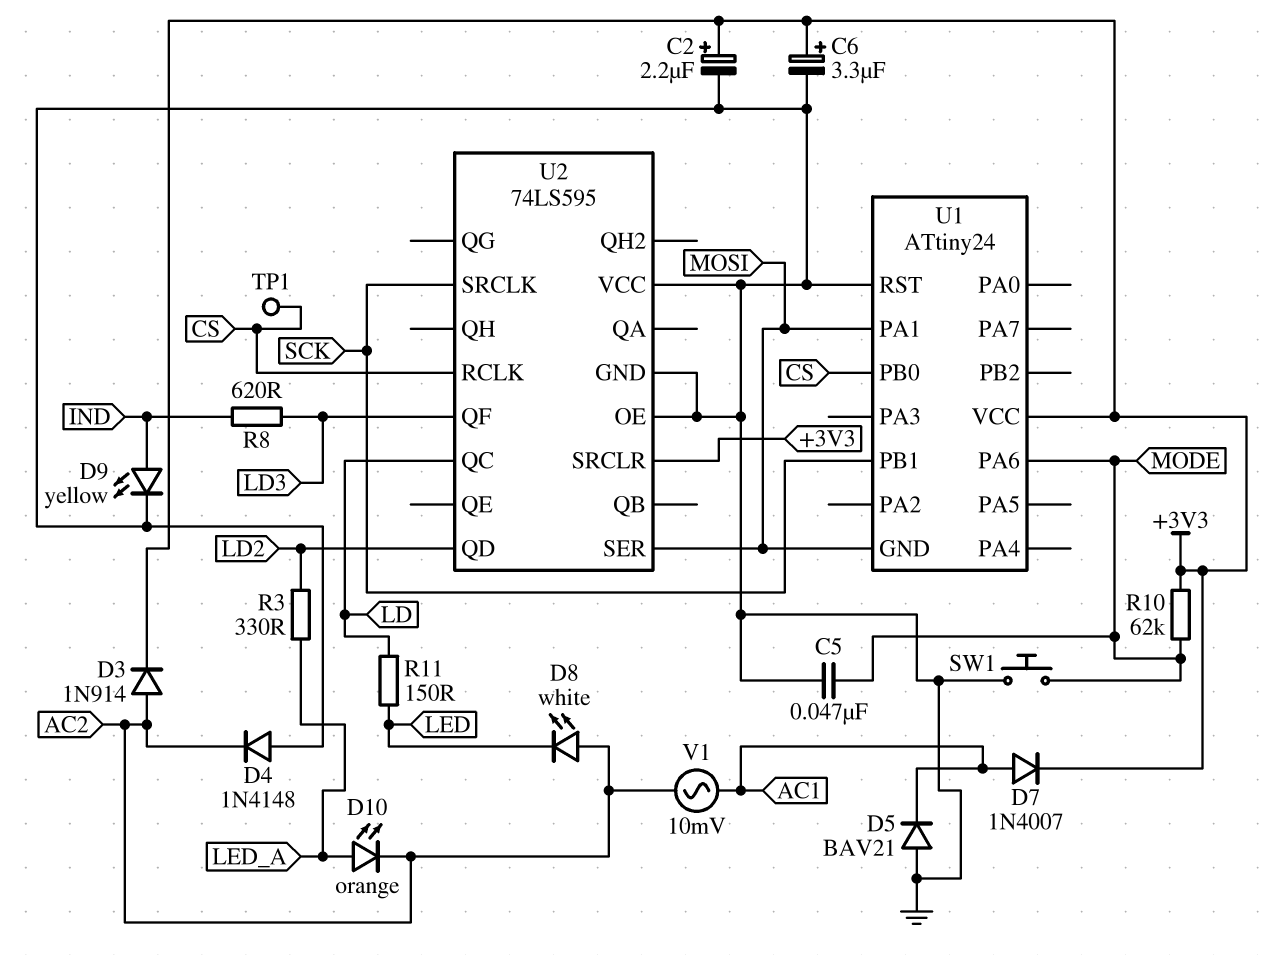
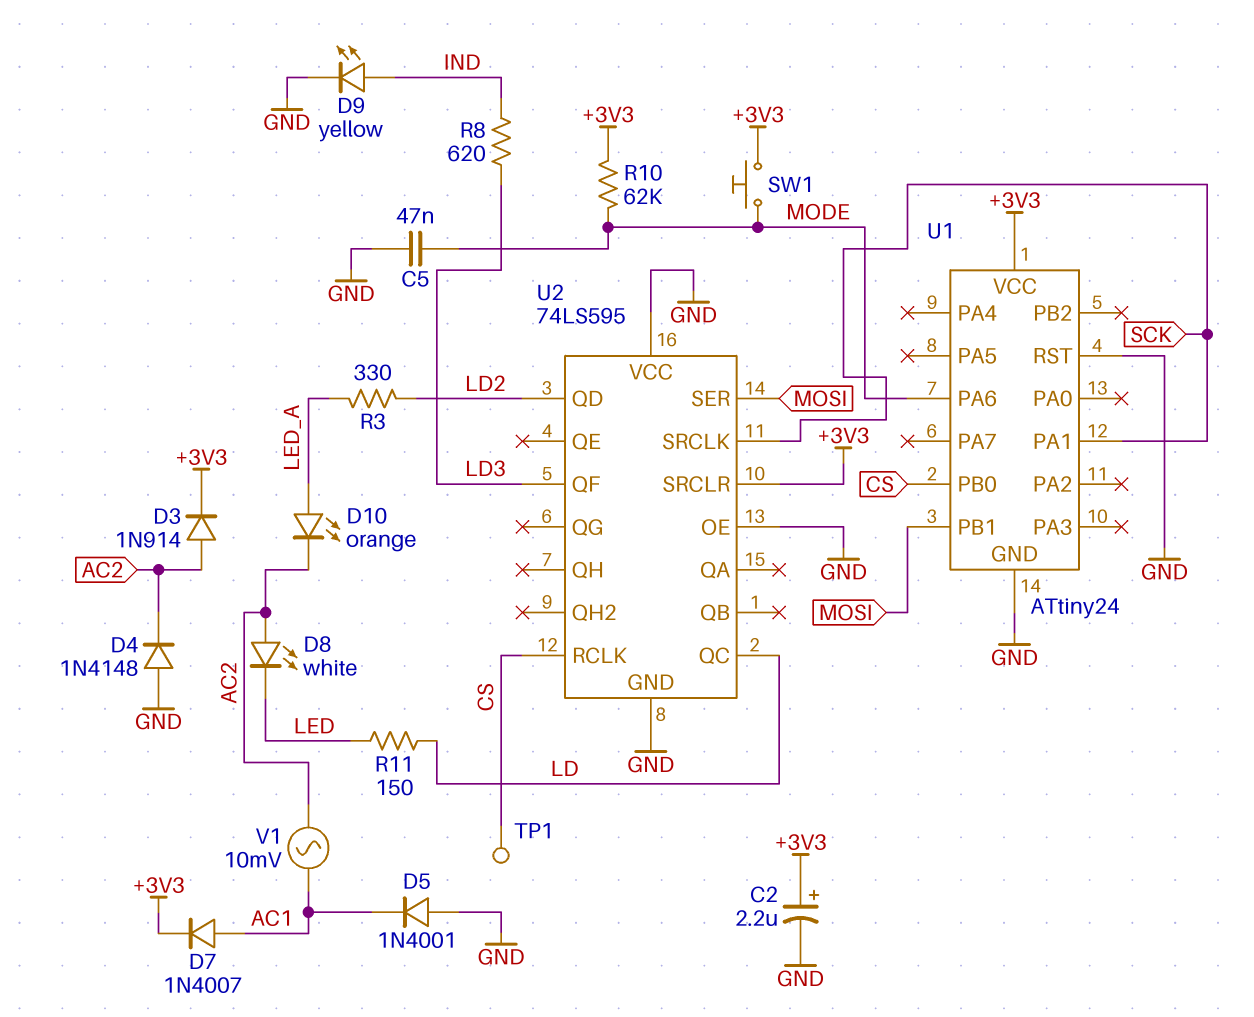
C6: 3.3uF (plus +3V3, minus GND) -> none
D5: diode BAV21 (A GND, K AC1) -> diode 1N4001 (A GND, K AC1)
SW1: button (GND, MODE) -> button (+3V3, MODE)
U1 pin GND: MOSI -> GND
U1 pin PA1: MOSI -> SCK
U1 pin PB1: SCK -> MOSI

